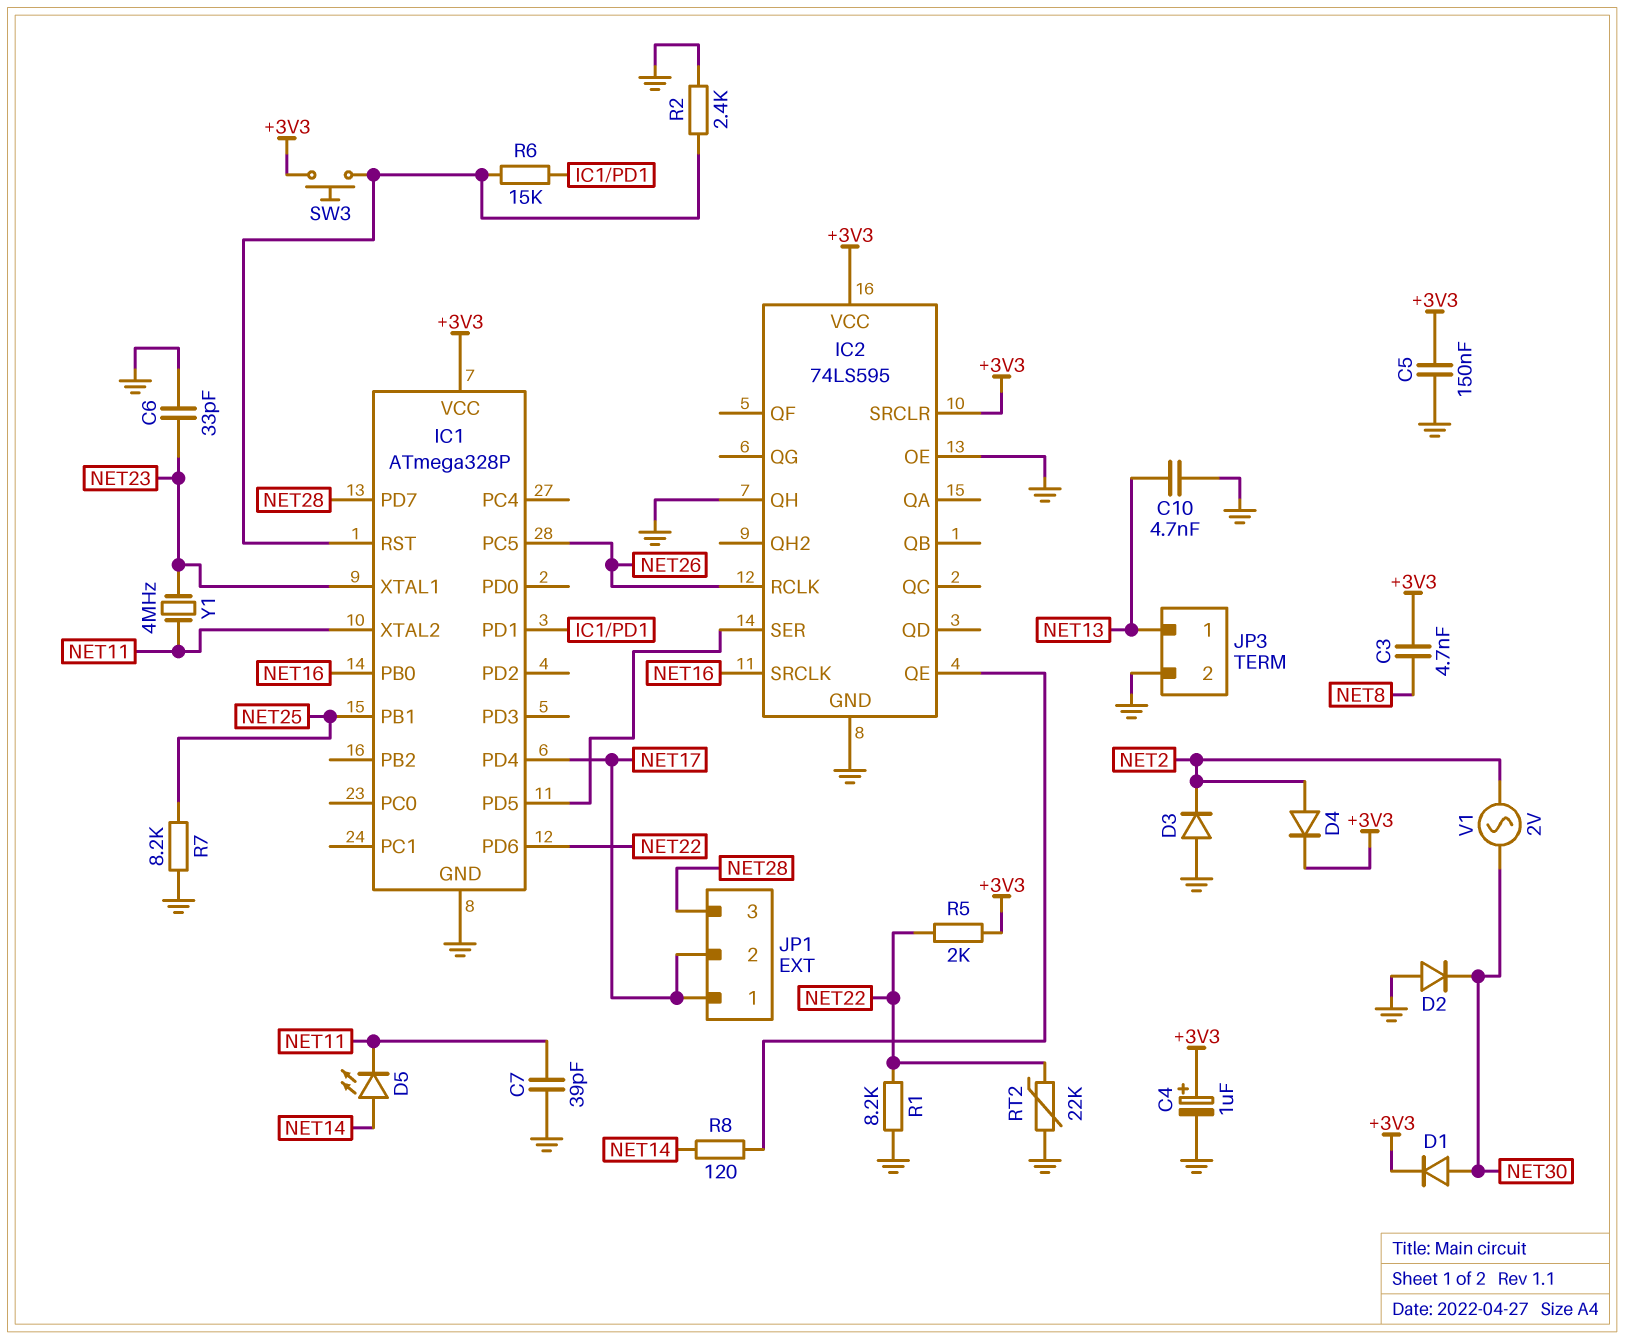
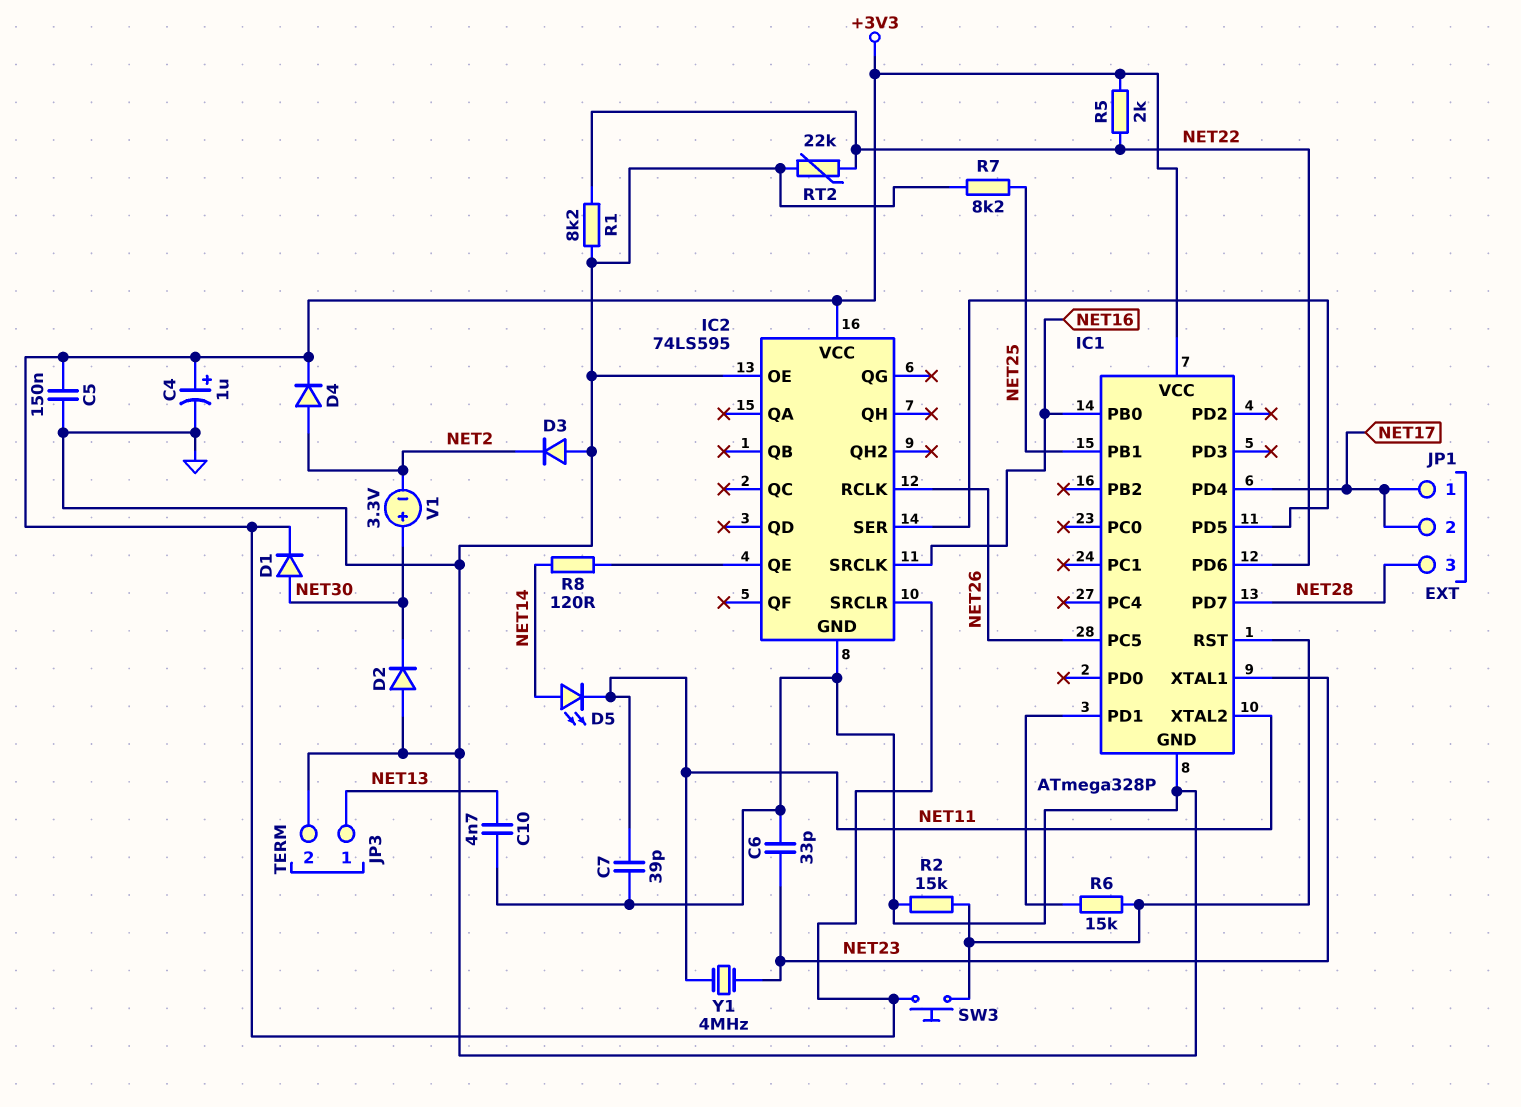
C3: 4.7nF (+3V3, NET8) -> none
IC2 pin QH: GND -> none
R2: 2.4k (GND, IC1/RST) -> 15k (GND, IC1/RST)
V1: AC 2V (NET2, NET30) -> 3.3V (plus NET30, minus NET2)

